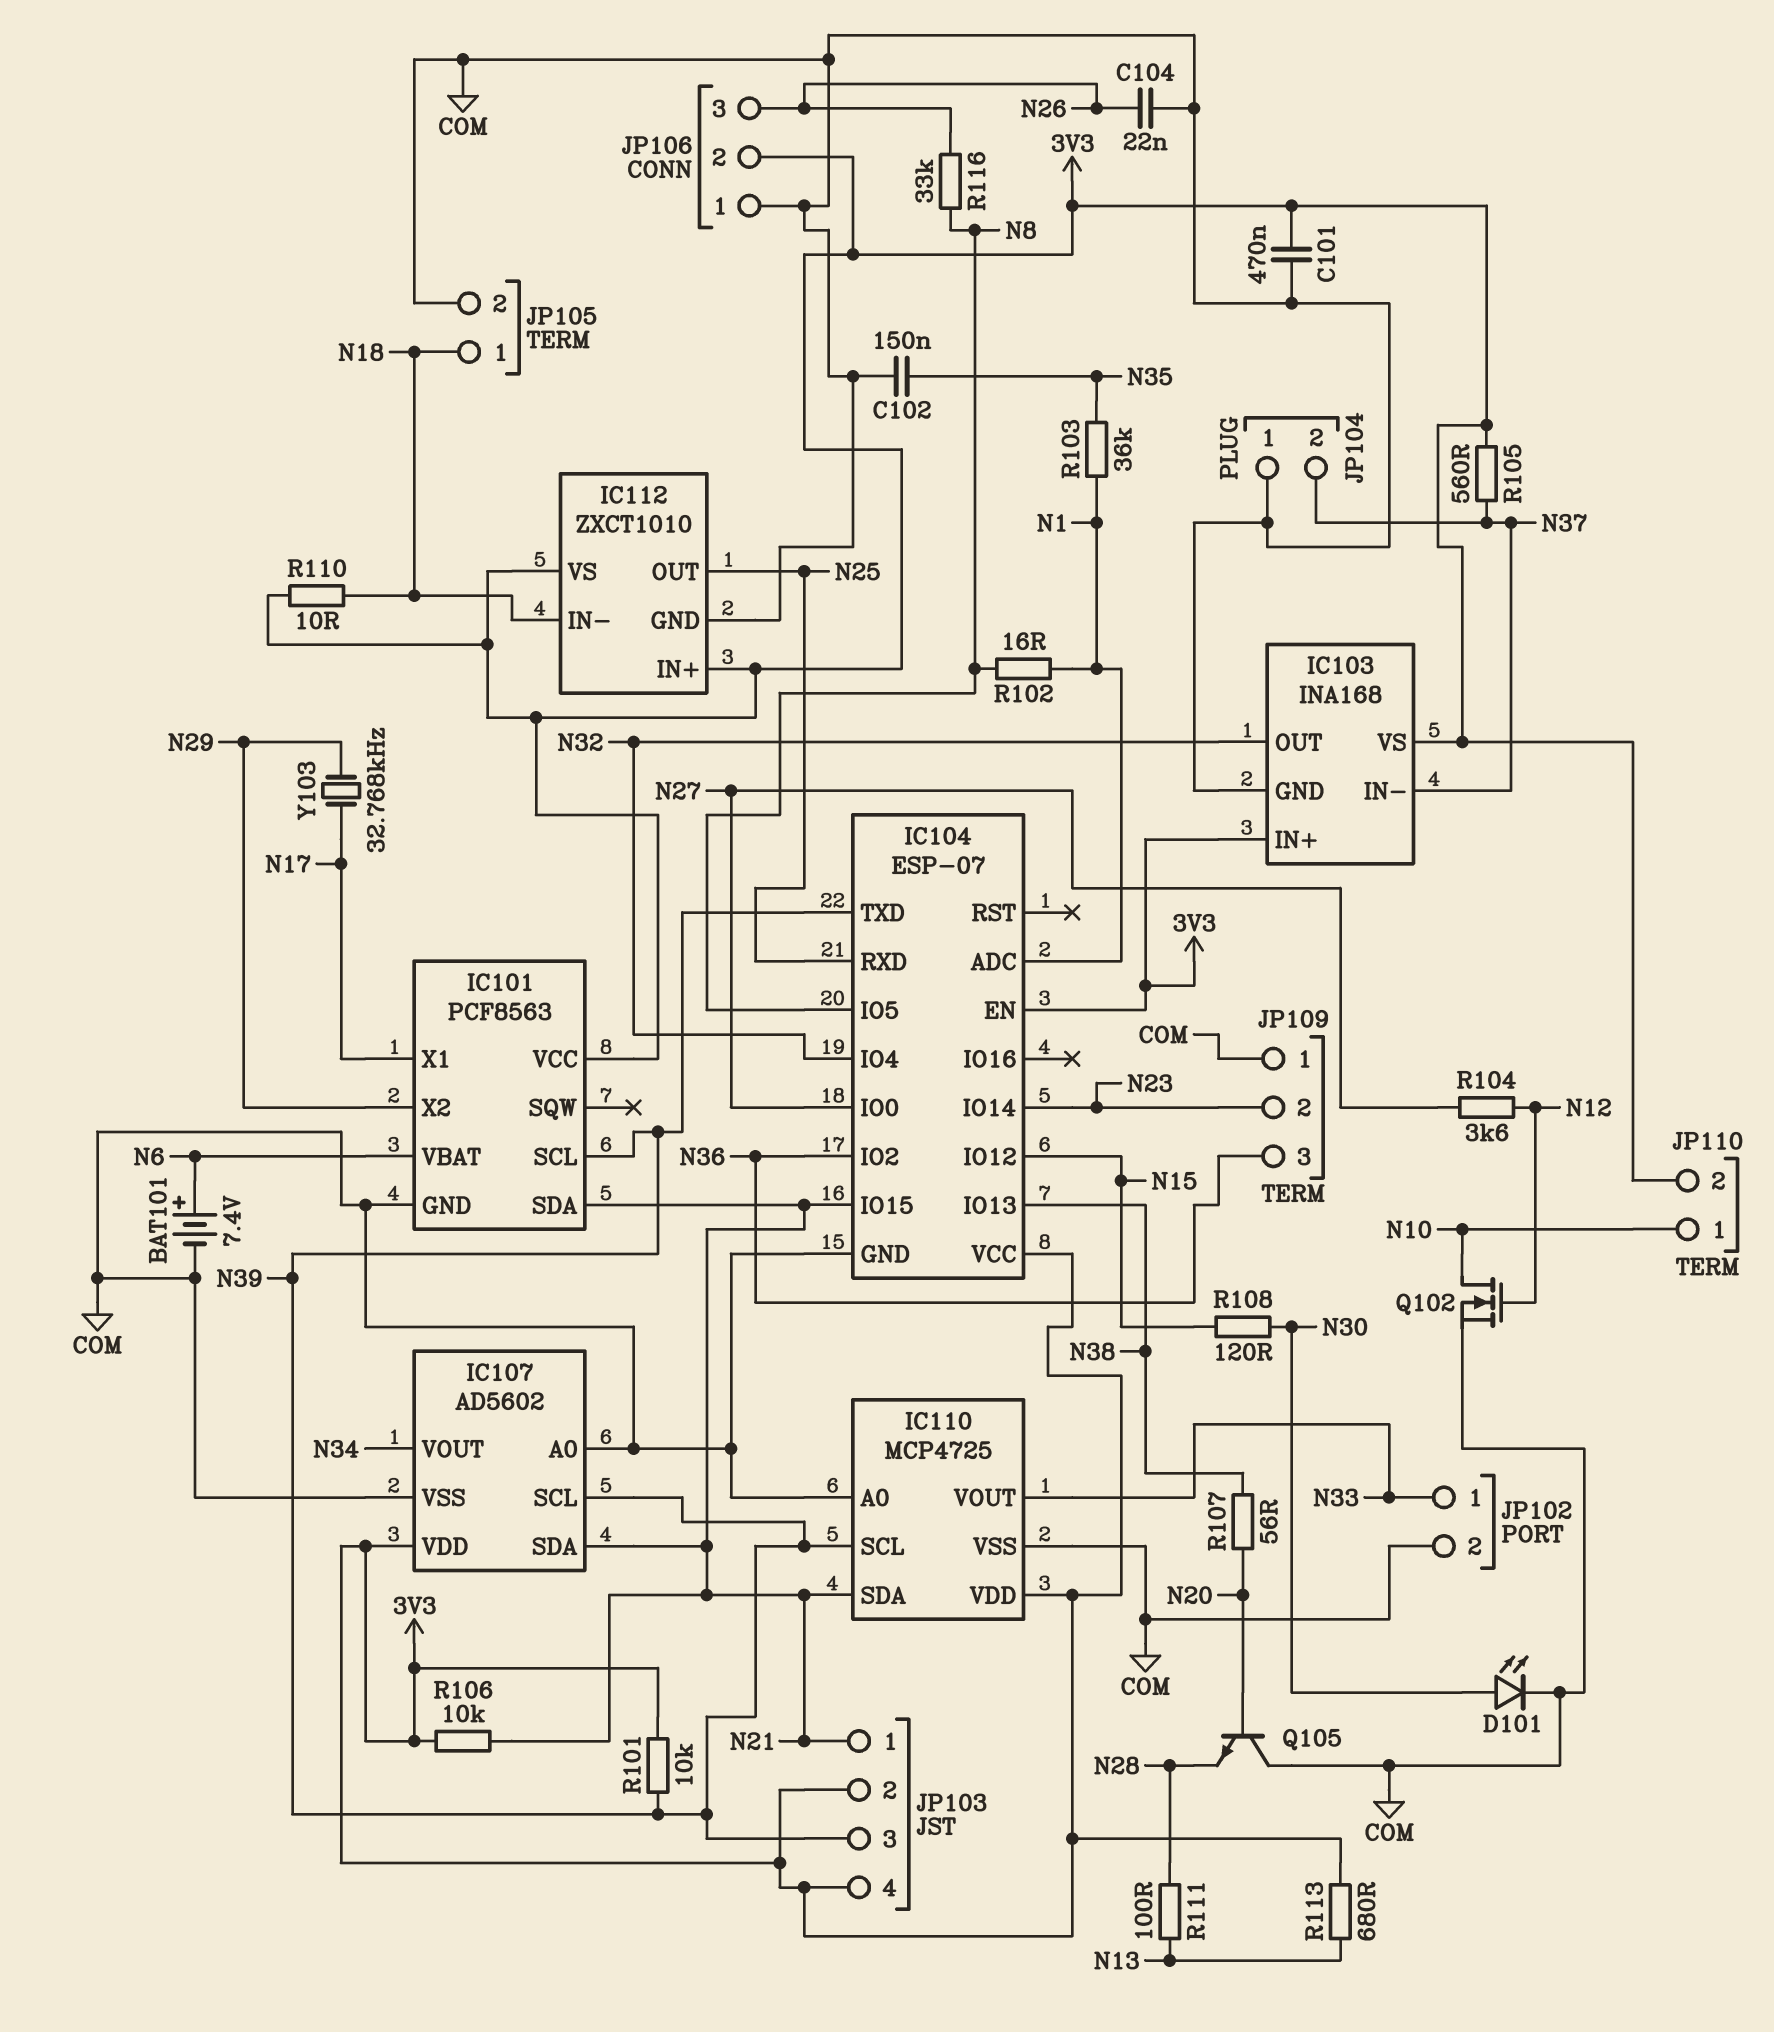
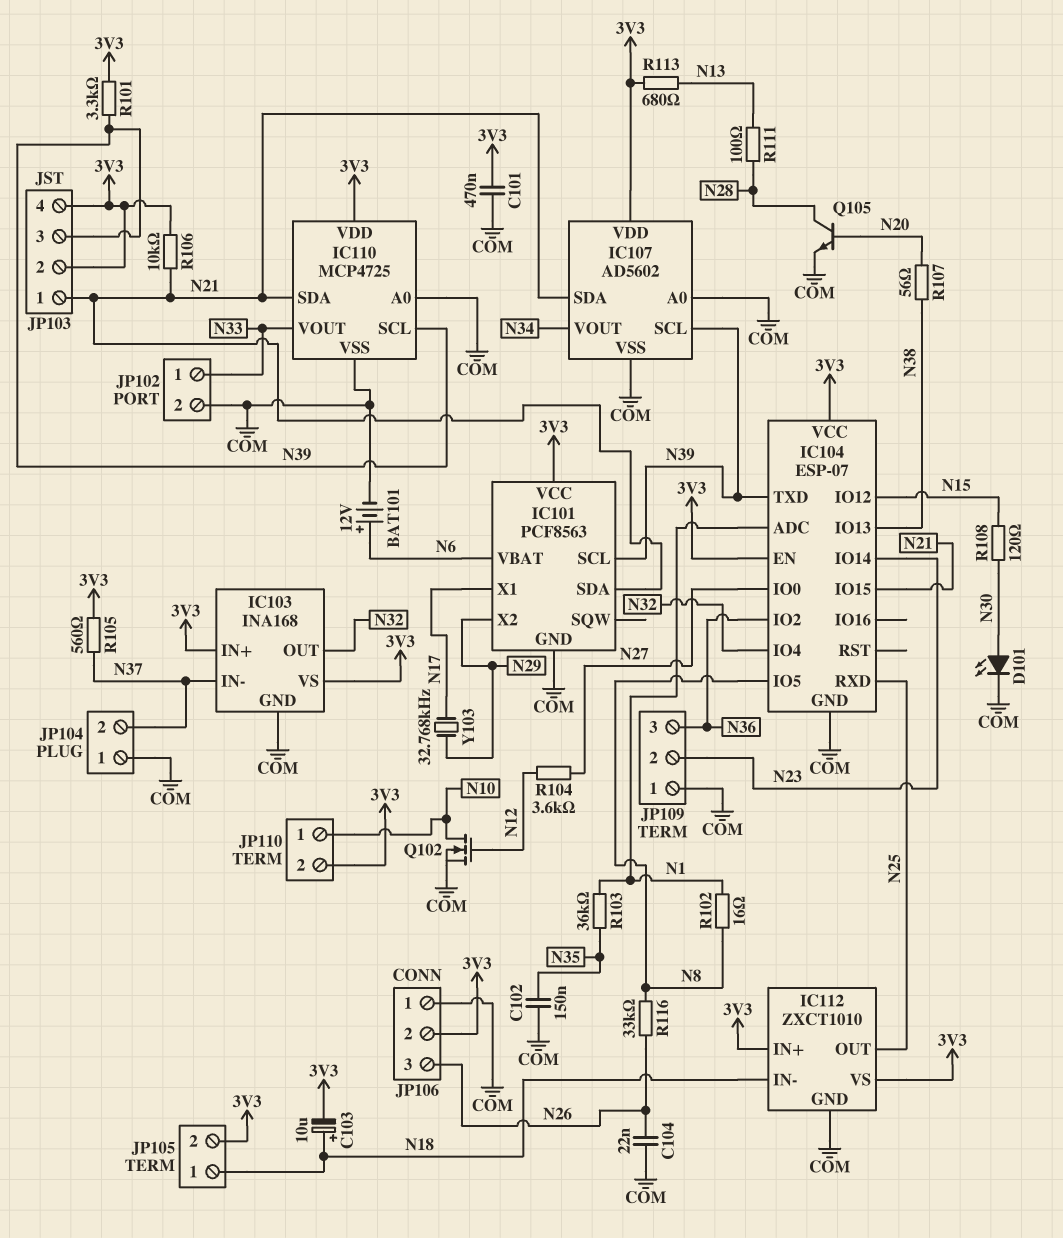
BAT101: 7.4V (plus N6, minus COM) -> 12V (plus N6, minus COM)
C103: none -> 10uF (plus N18, minus 3V3)
JP105 pin 2: COM -> 3V3
Q105: NPN (B N20, C COM, E N28) -> NPN (B N20, C N28, E COM)
R101: 10k (3V3, N39) -> 3.3k (3V3, N39)
R110: 10 (3V3, N18) -> none

